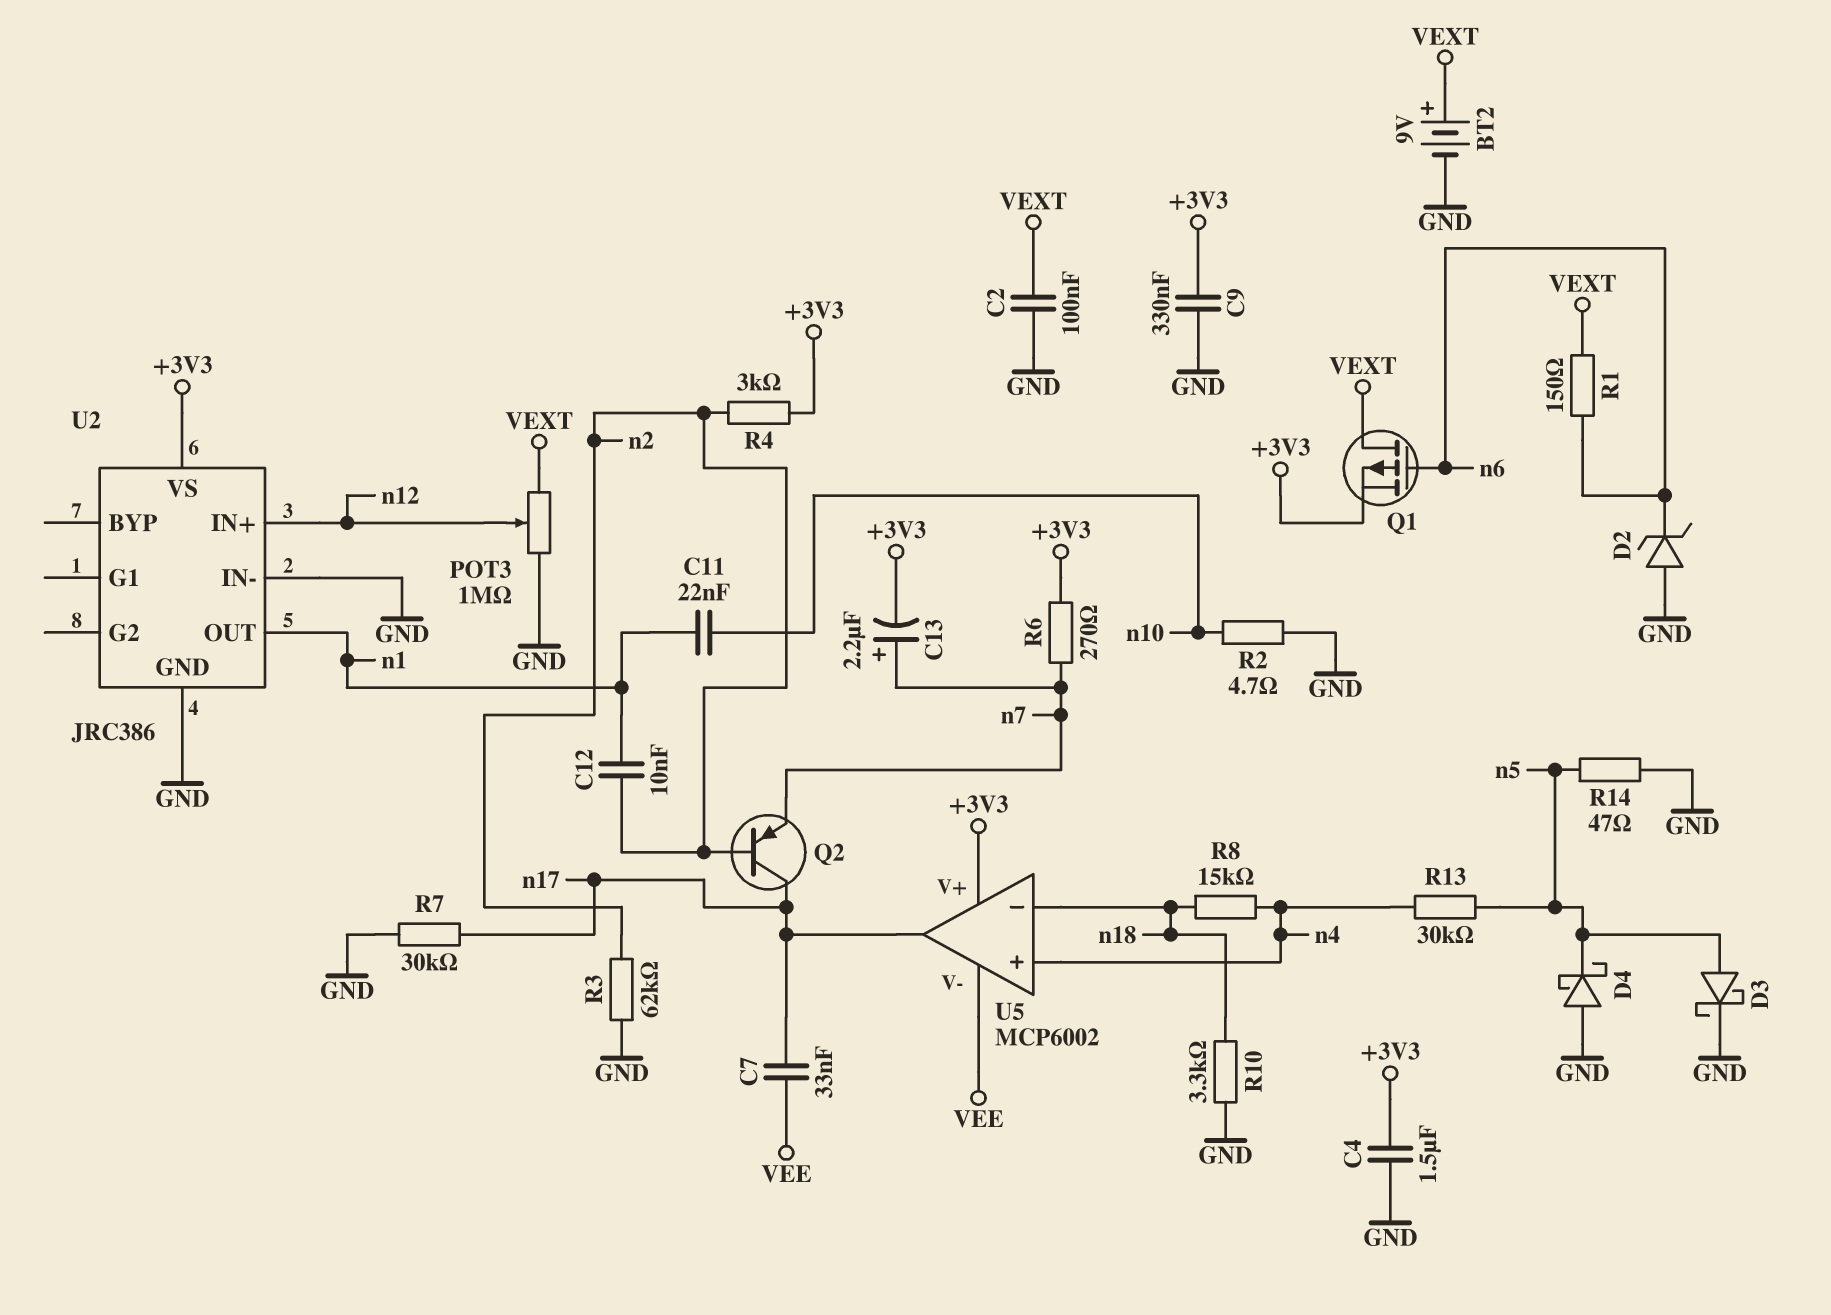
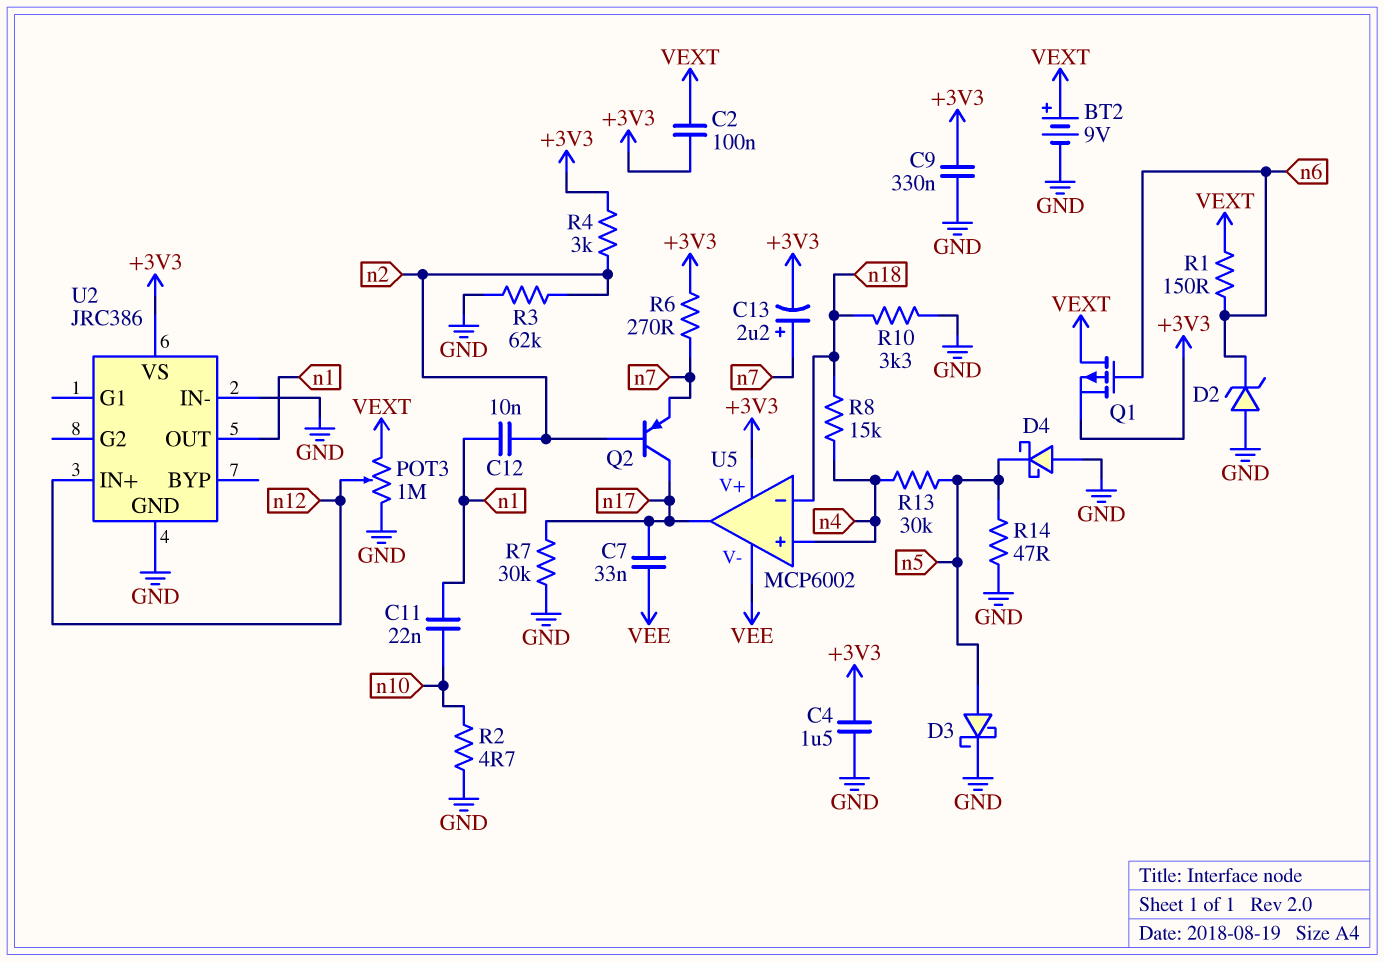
C2: 100nF (GND, VEXT) -> 100nF (+3V3, VEXT)

